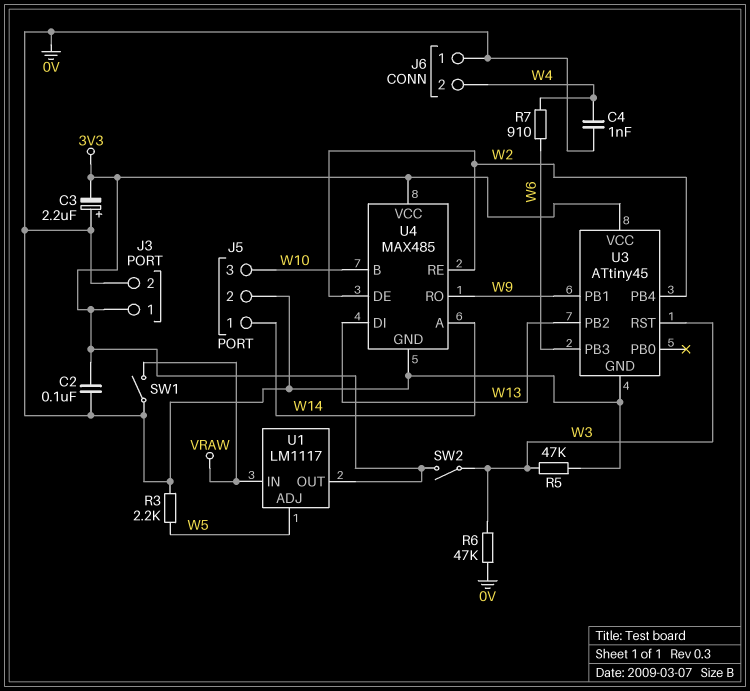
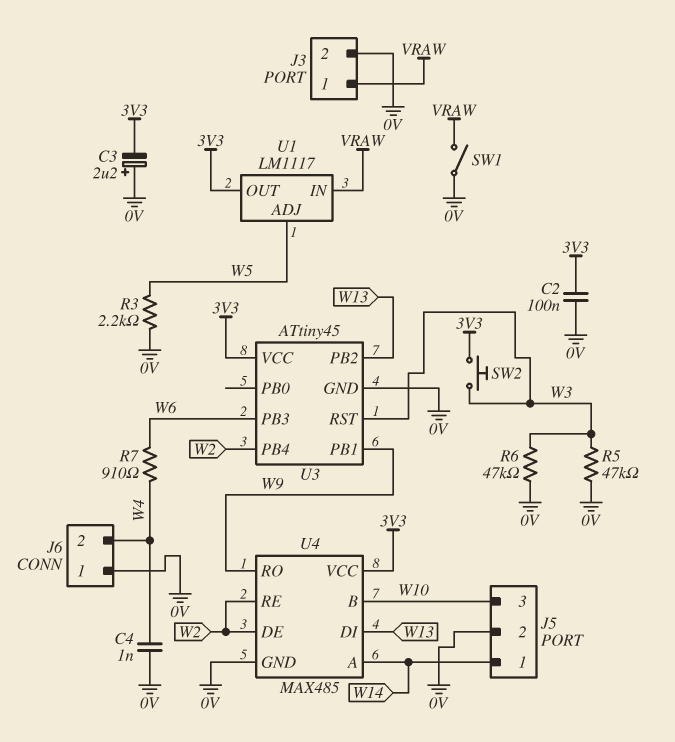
J3 pin 1: 3V3 -> VRAW
SW2: switch (3V3, W3) -> button (3V3, W3)

